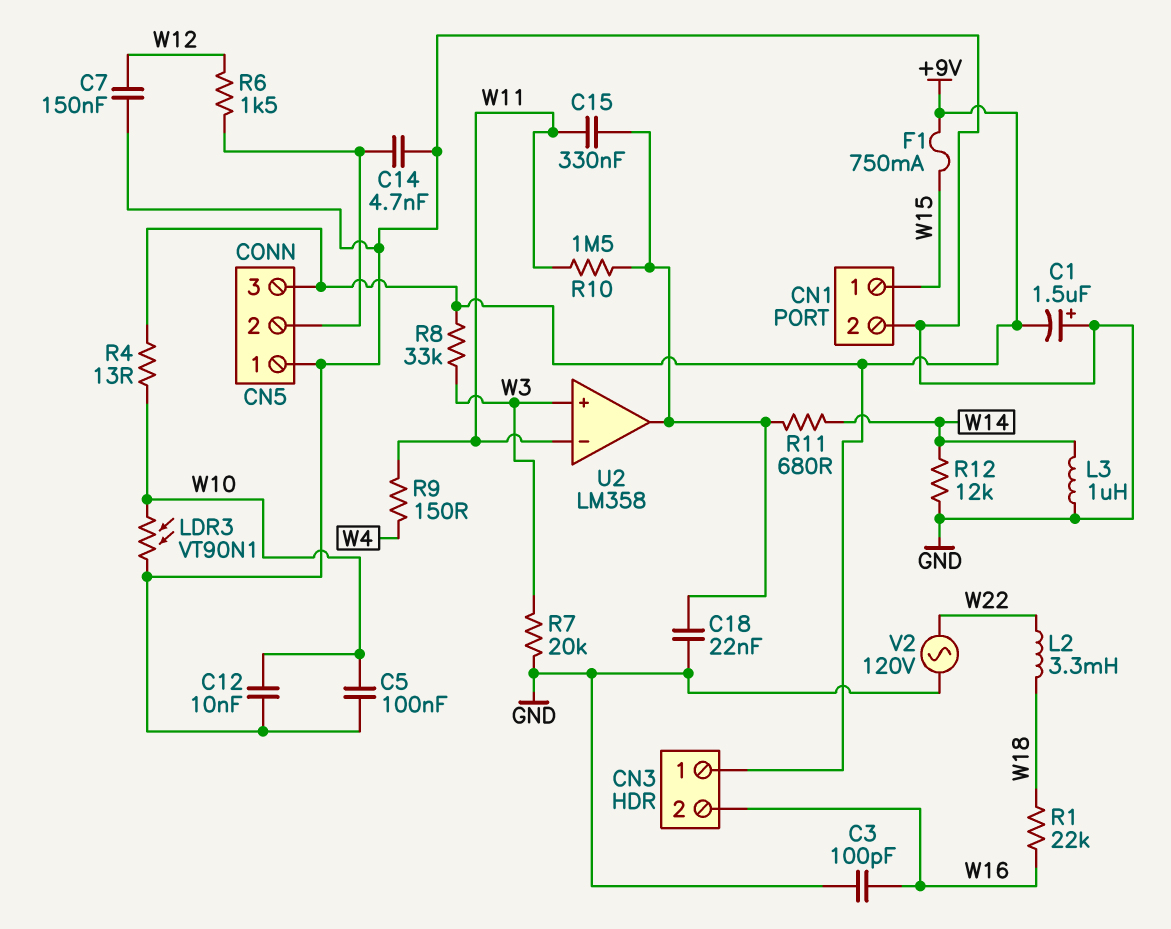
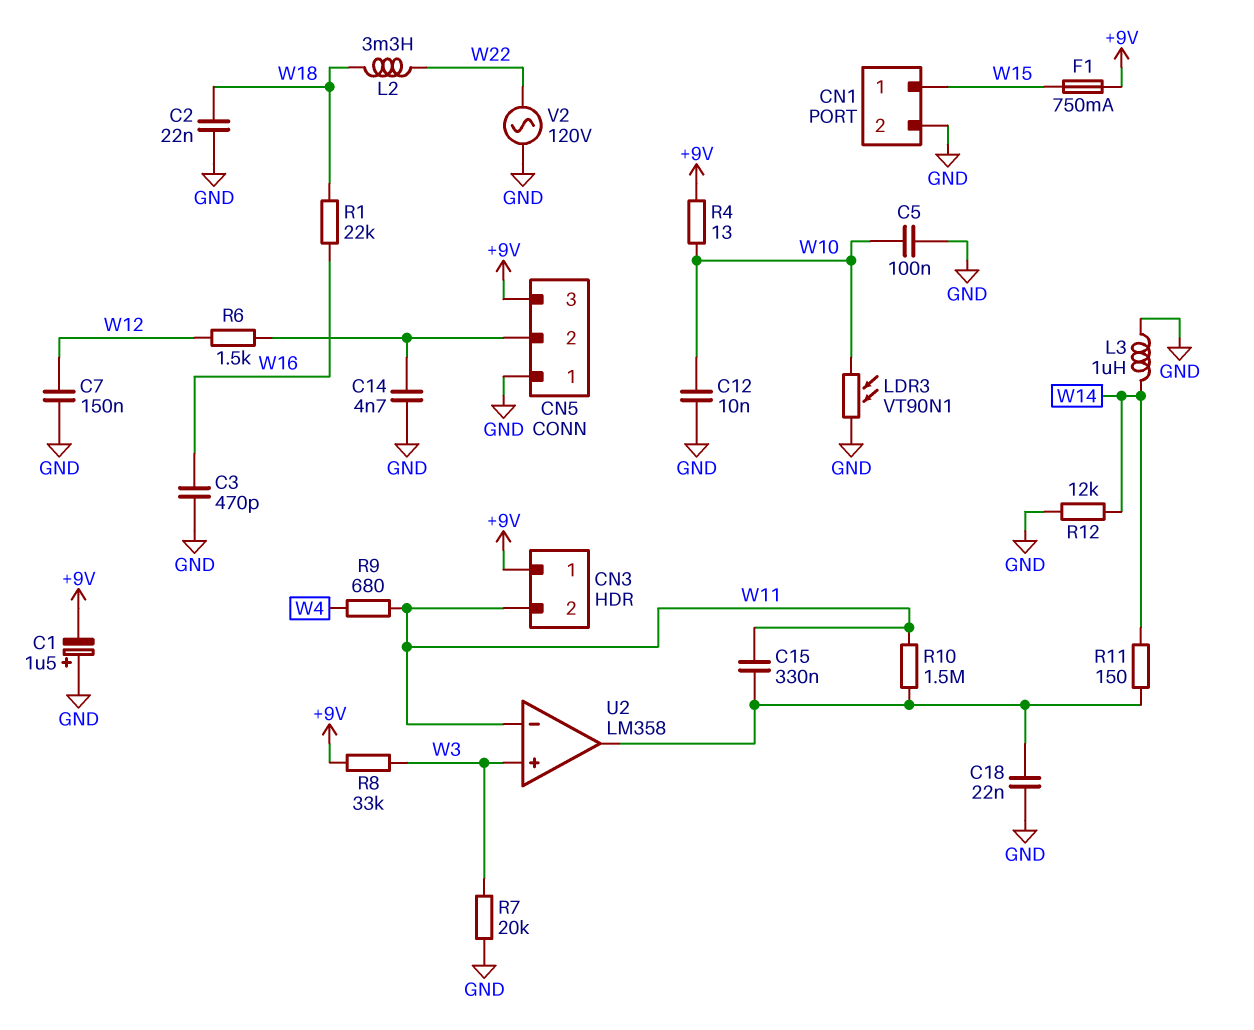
C2: none -> 22nF (GND, W18)
C3: 100pF (GND, W16) -> 470pF (GND, W16)
CN3 pin 2: W16 -> W11
R9: 150 (W4, W11) -> 680 (W4, W11)
R11: 680 (U2/out, W14) -> 150 (U2/out, W14)

